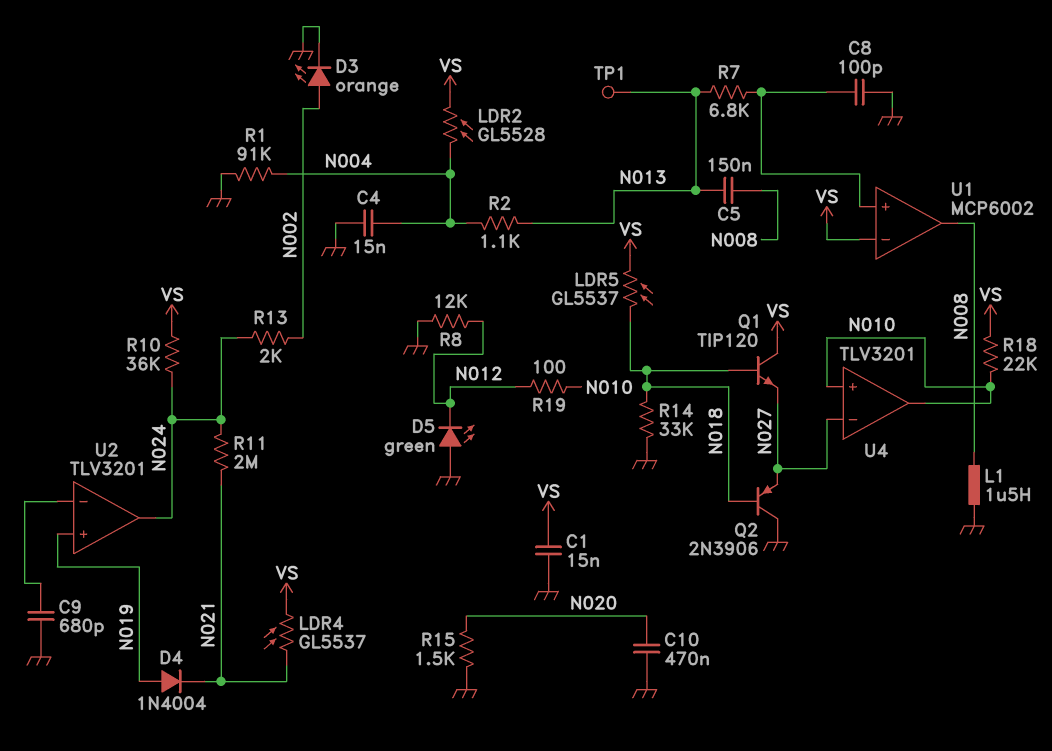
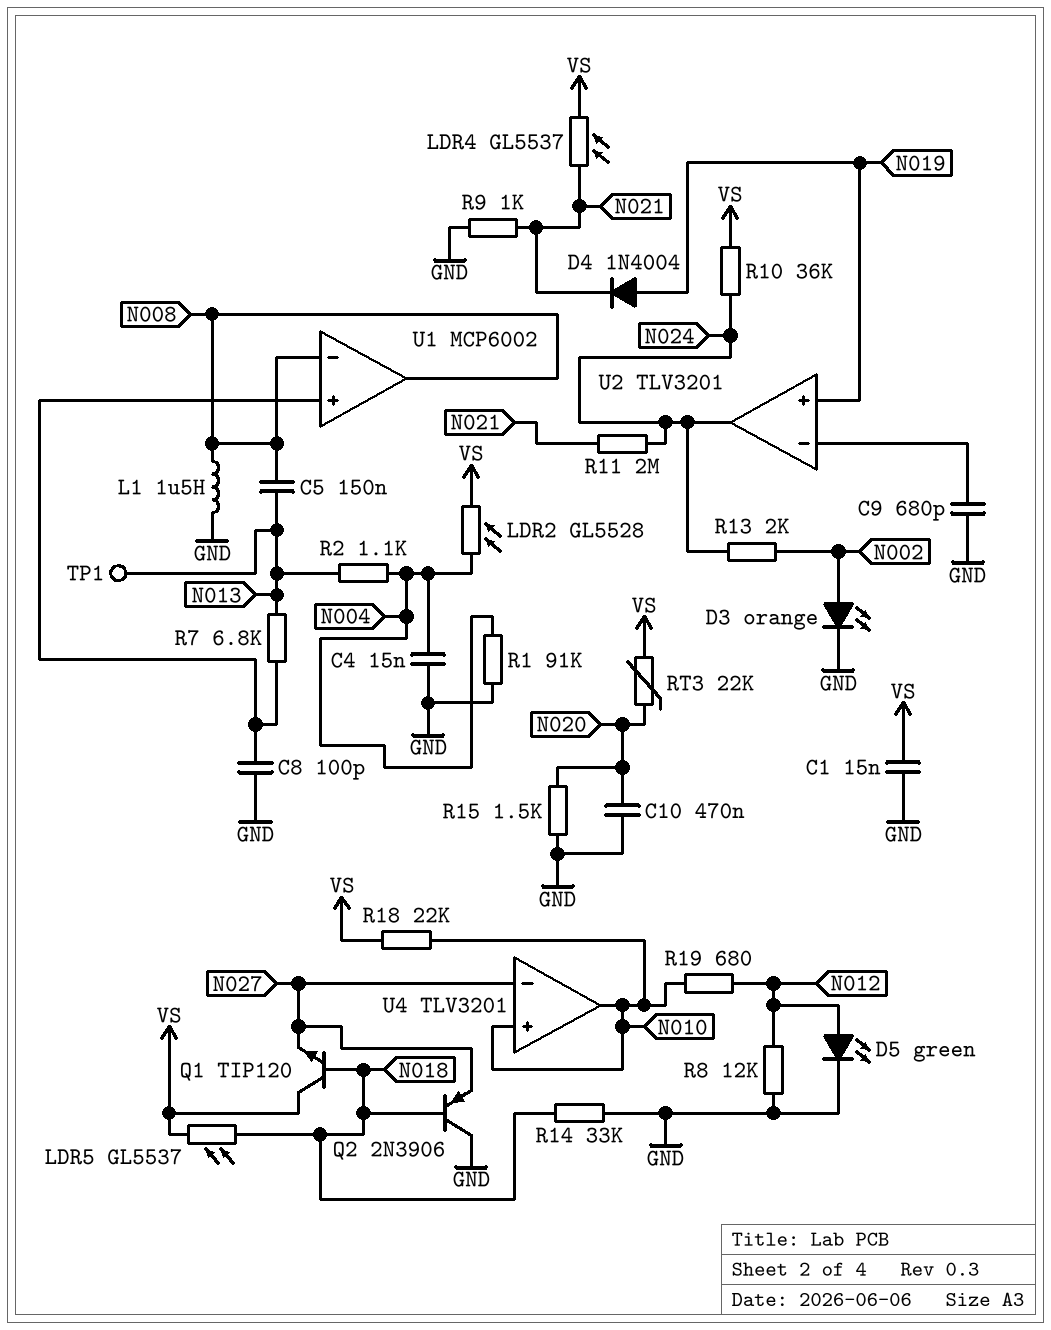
D5: LED green (A GND, K N012) -> LED green (A N012, K GND)
R9: none -> 1k (GND, N021)
R19: 100 (N010, N012) -> 680 (N010, N012)
RT3: none -> 22k (N020, VS)
U1 pin in-: VS -> N008

